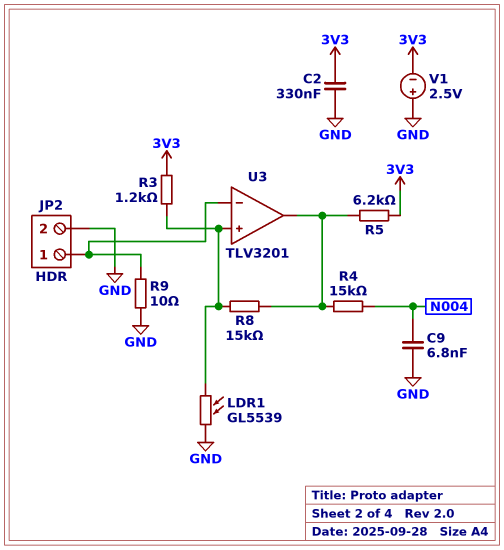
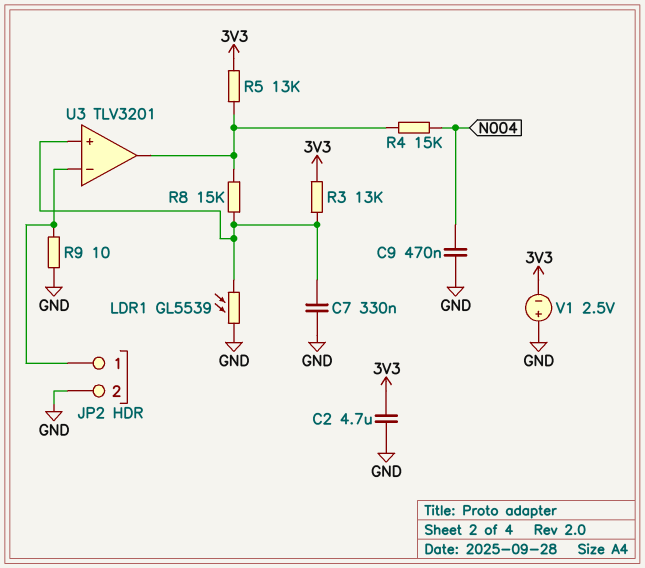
C2: 330nF (3V3, GND) -> 4.7uF (3V3, GND)
C7: none -> 330nF (GND, U3/in+)
C9: 6.8nF (GND, N004) -> 470nF (GND, N004)
R3: 1.2k (3V3, U3/in+) -> 13k (3V3, U3/in+)
R5: 6.2k (3V3, U3/out) -> 13k (3V3, U3/out)

